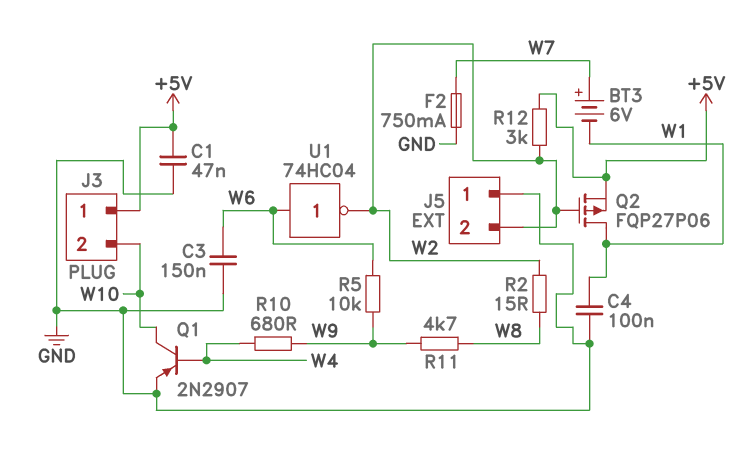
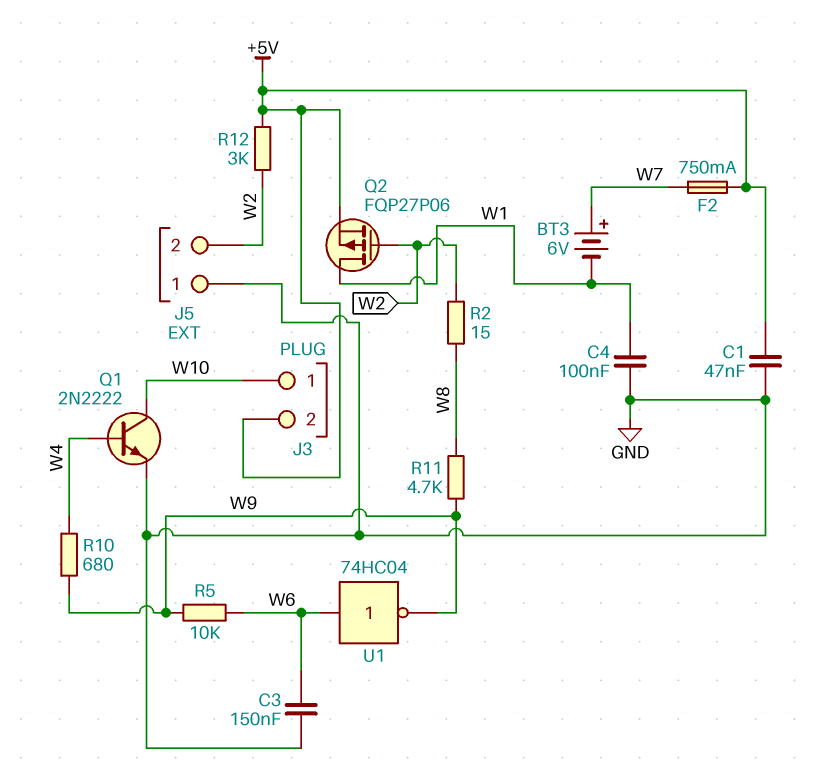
F2: 750mA (GND, W7) -> 750mA (+5V, W7)
J3 pin 1: +5V -> W10
J3 pin 2: W10 -> +5V
Q1: PNP 2N2907 (B W4, C W10, E GND) -> NPN 2N2222 (B W4, C W10, E GND)
U1: NOT 74HC04 (in W6, out W2) -> NOT 74HC04 (in W6, out W9)

